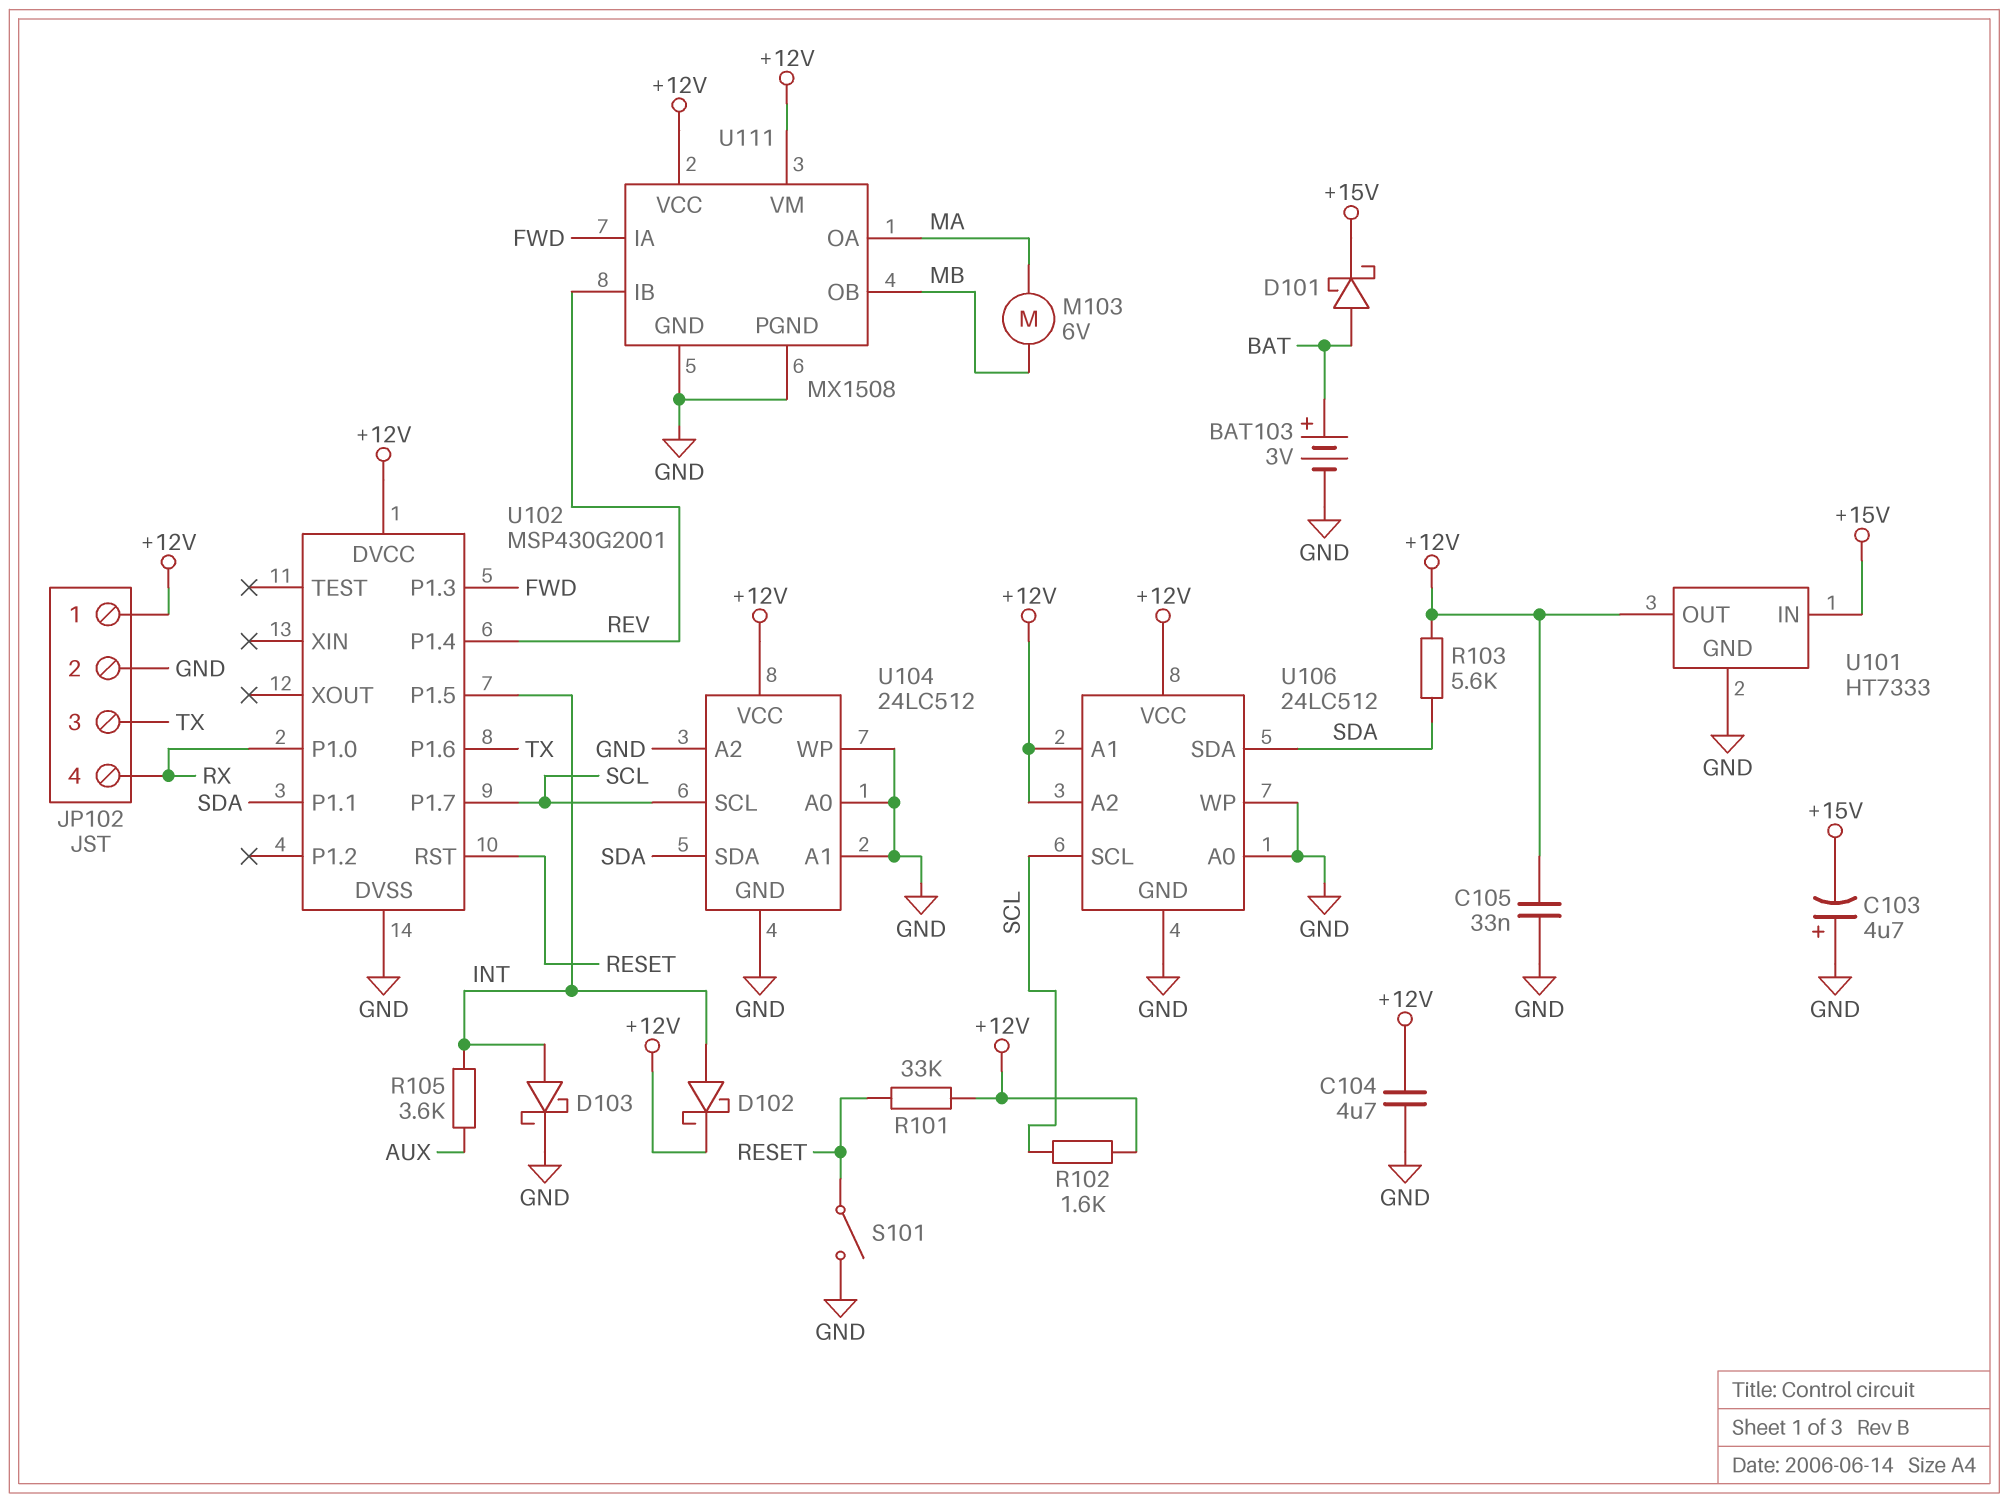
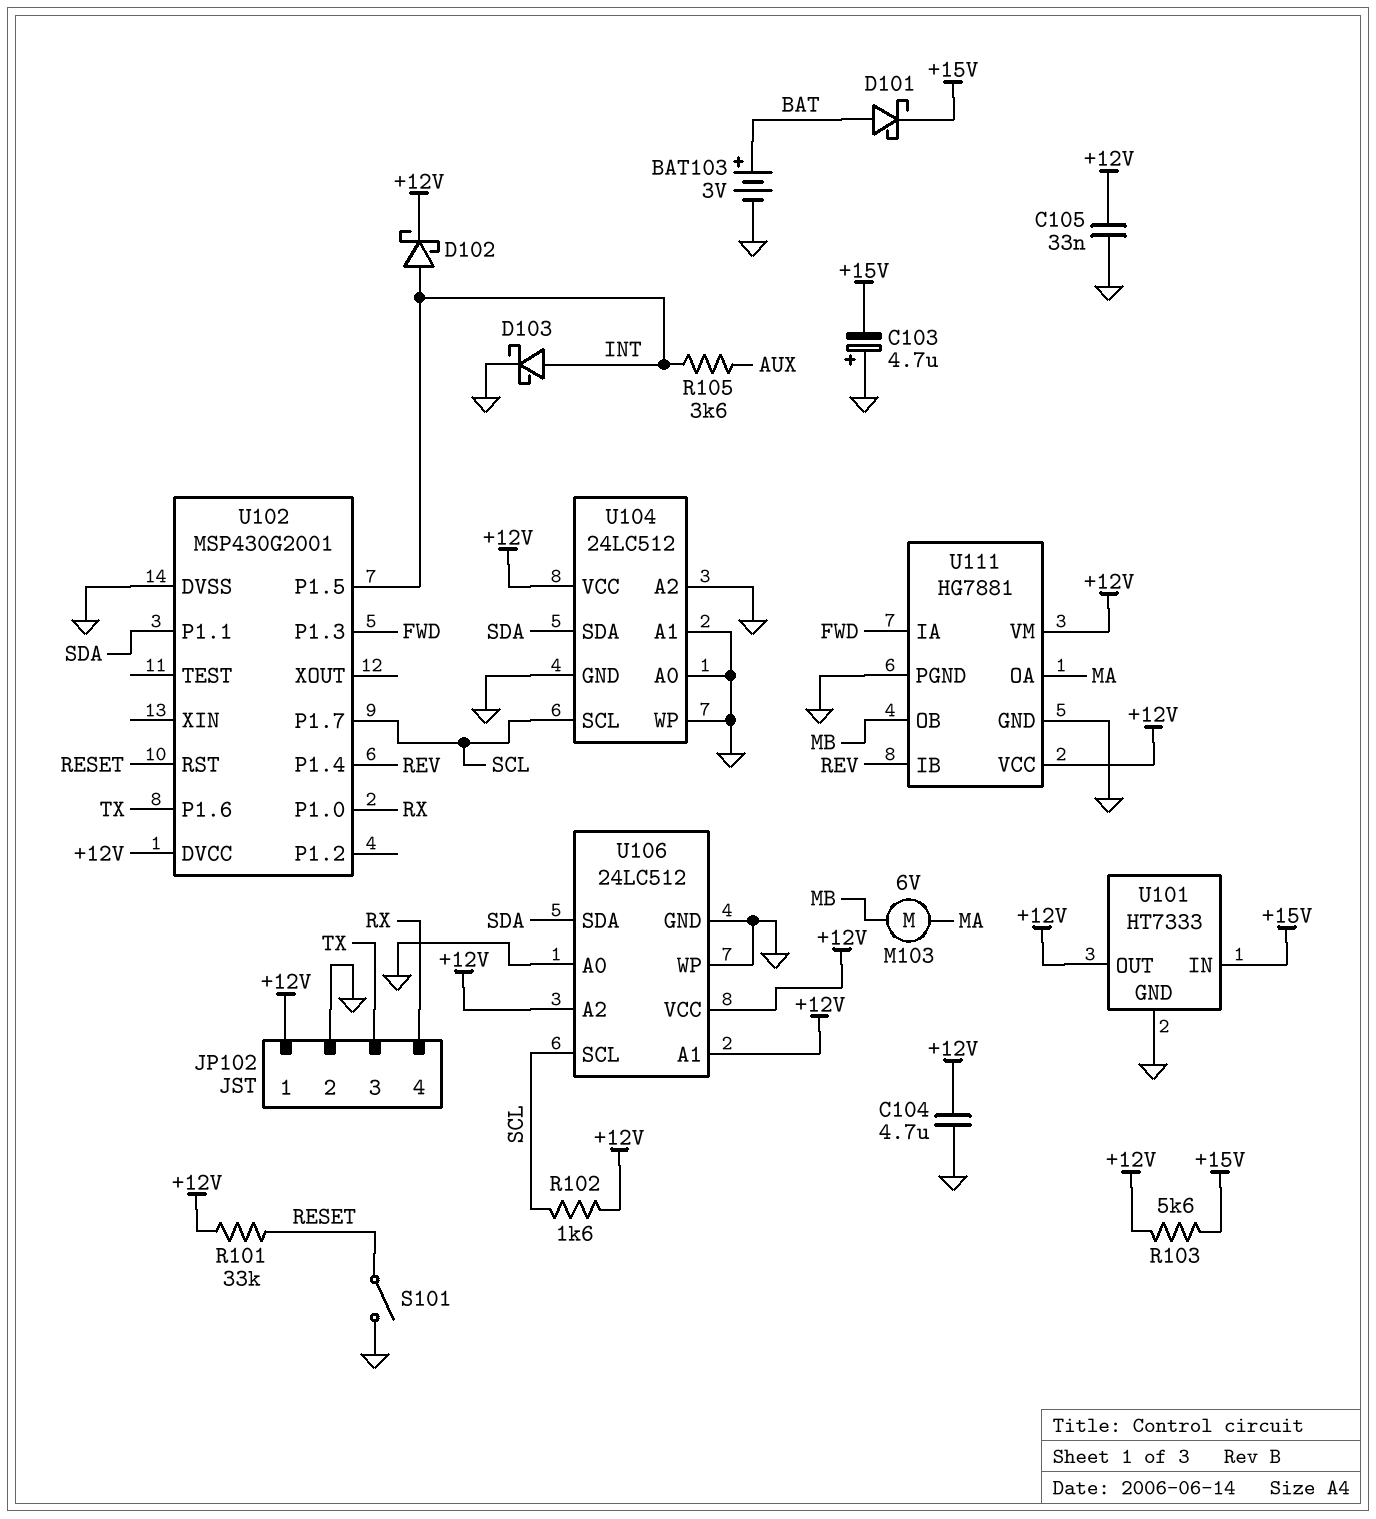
R103: 5.6k (+12V, SDA) -> 5.6k (+12V, +15V)
U111: MX1508 -> HG7881

